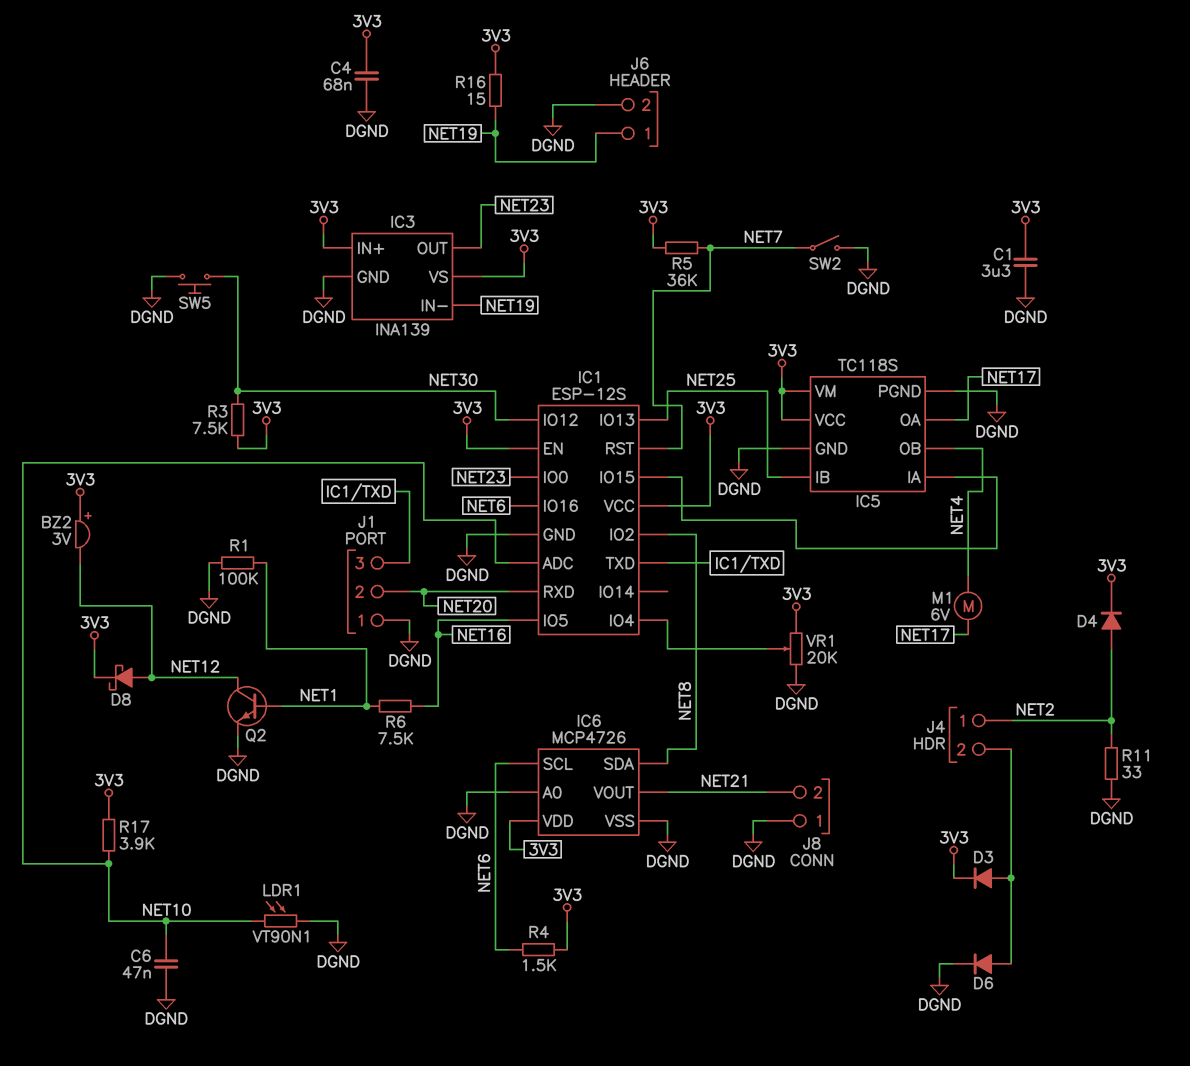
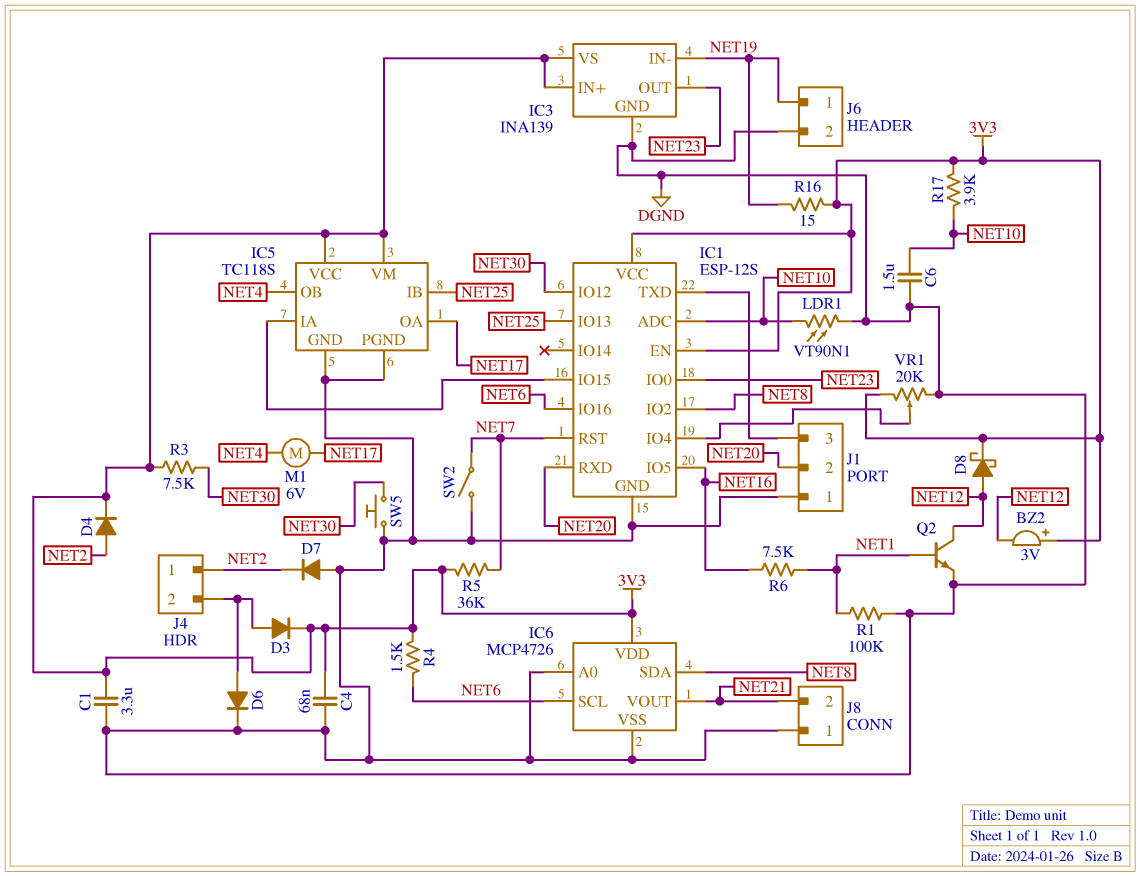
C6: 47nF (DGND, NET10) -> 1.5uF (DGND, NET10)
D7: none -> diode (A DGND, K NET2)
R11: 33 (DGND, NET2) -> none

